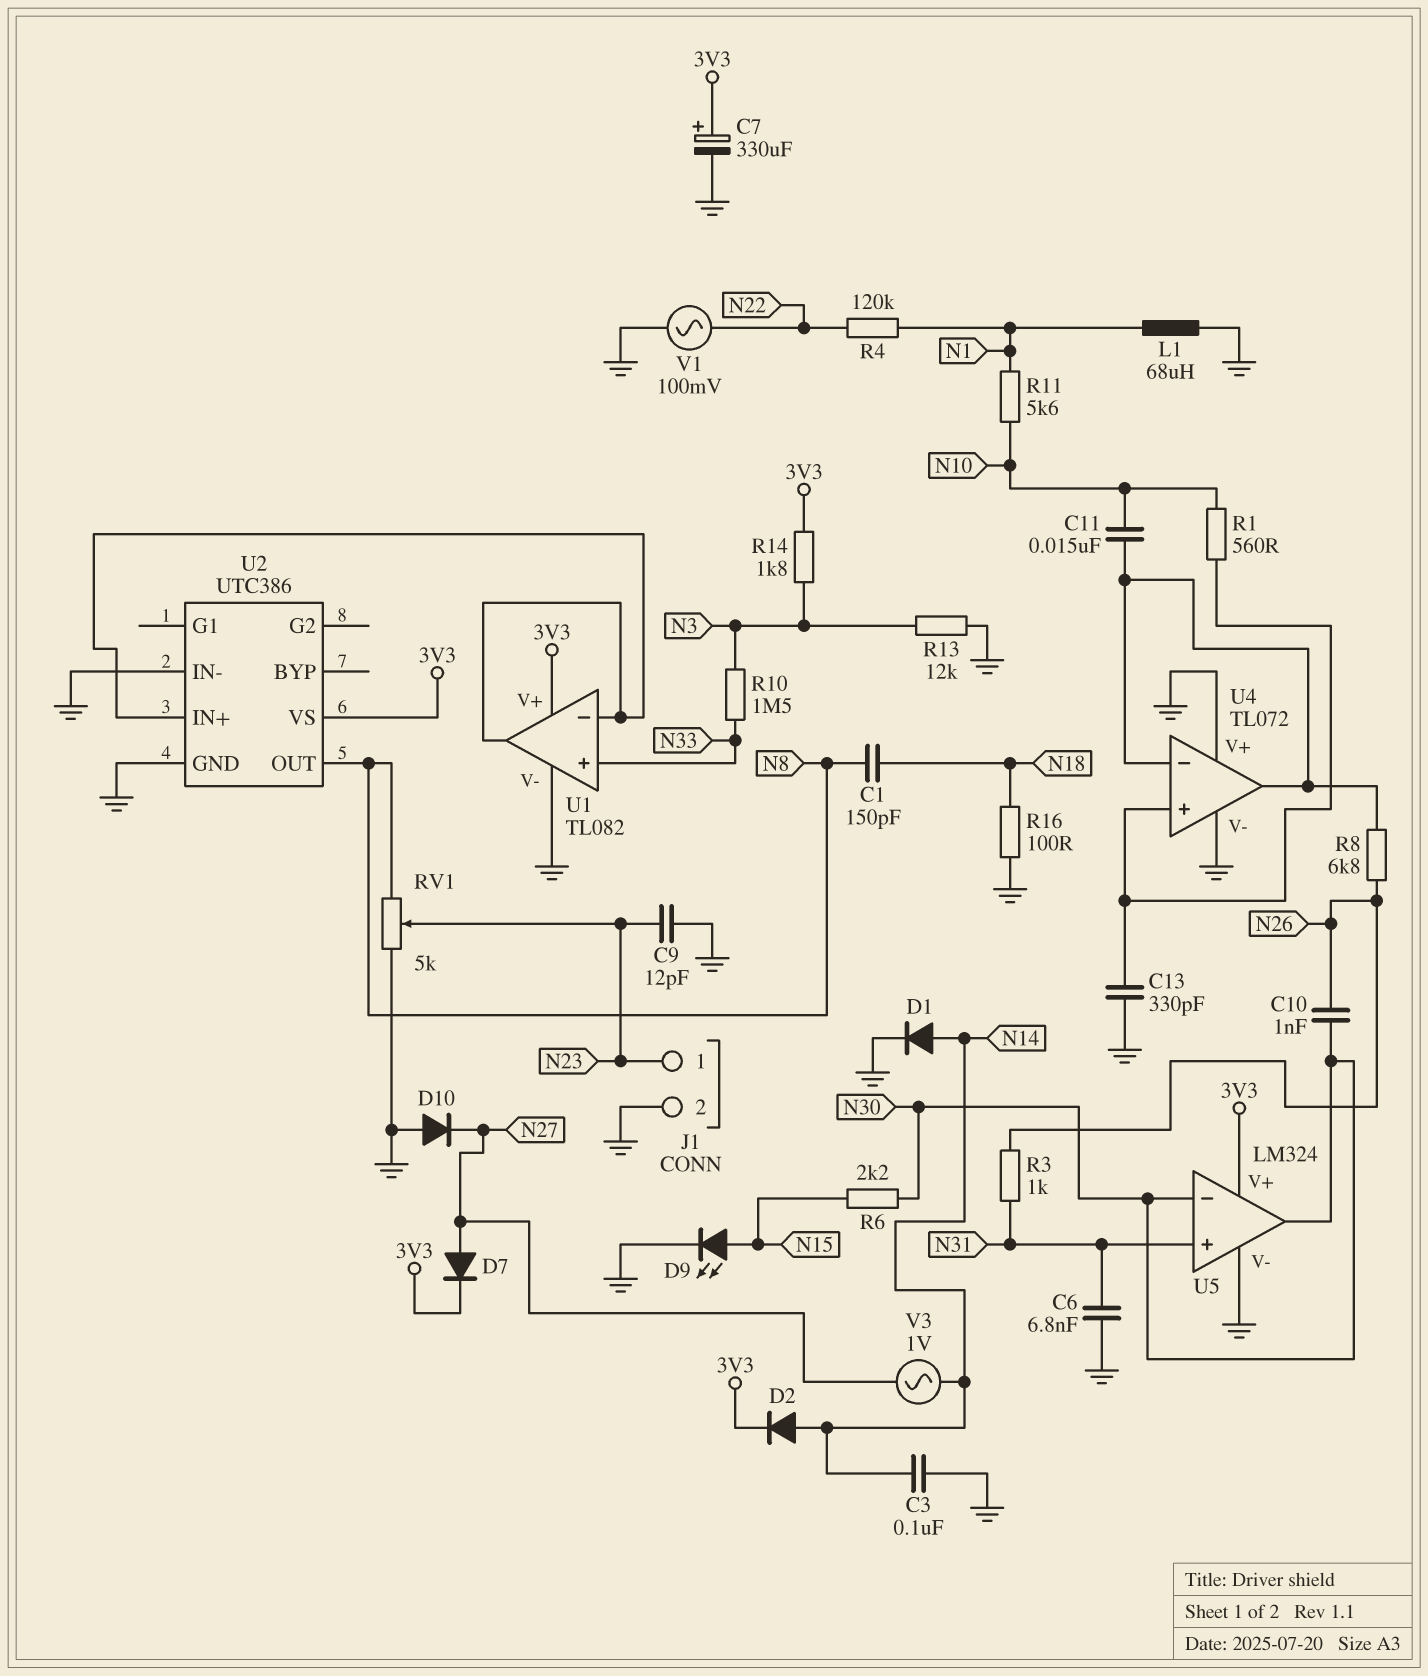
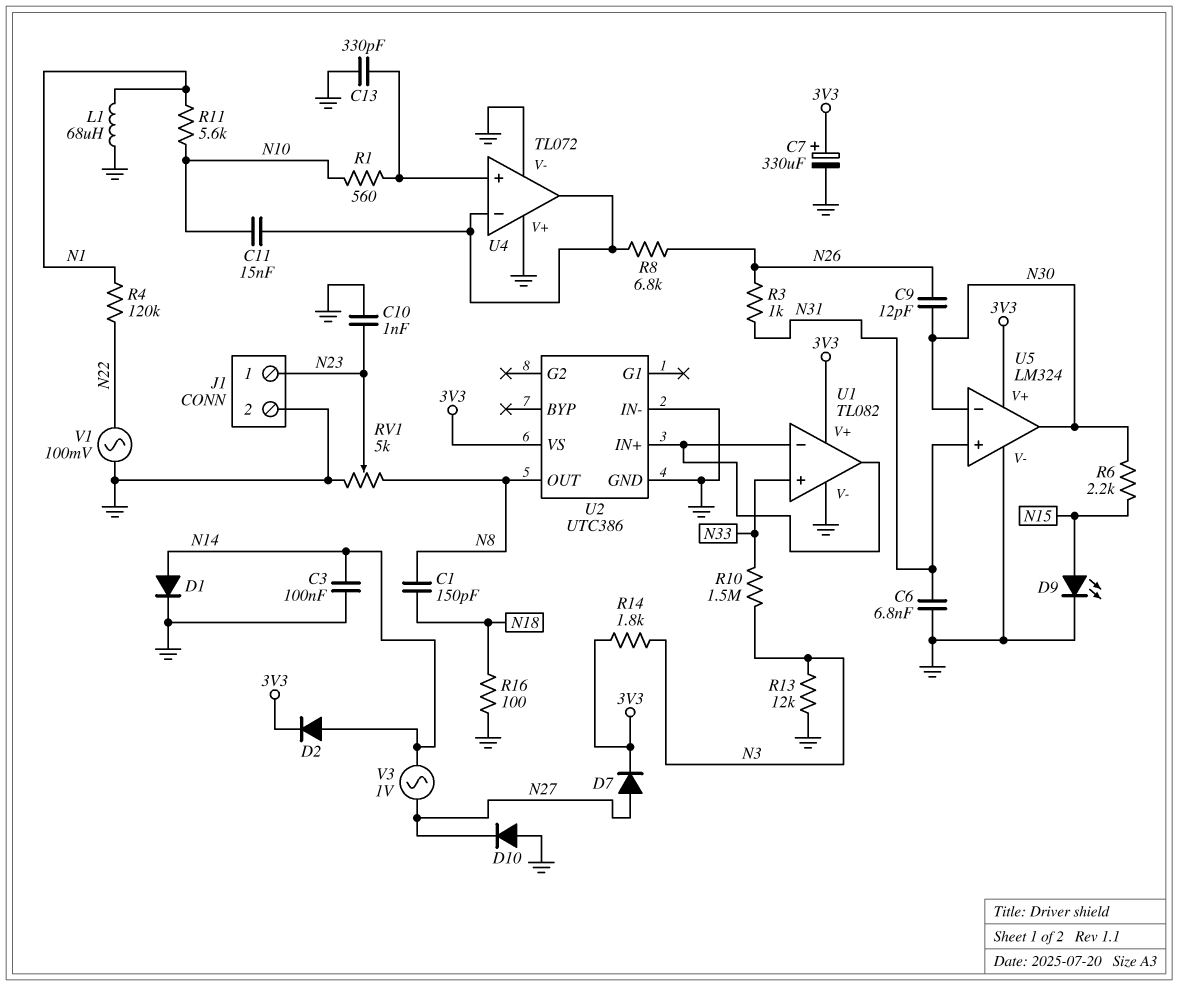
C9: 12pF (GND, N23) -> 12pF (N26, N30)
C10: 1nF (N26, N30) -> 1nF (GND, N23)

